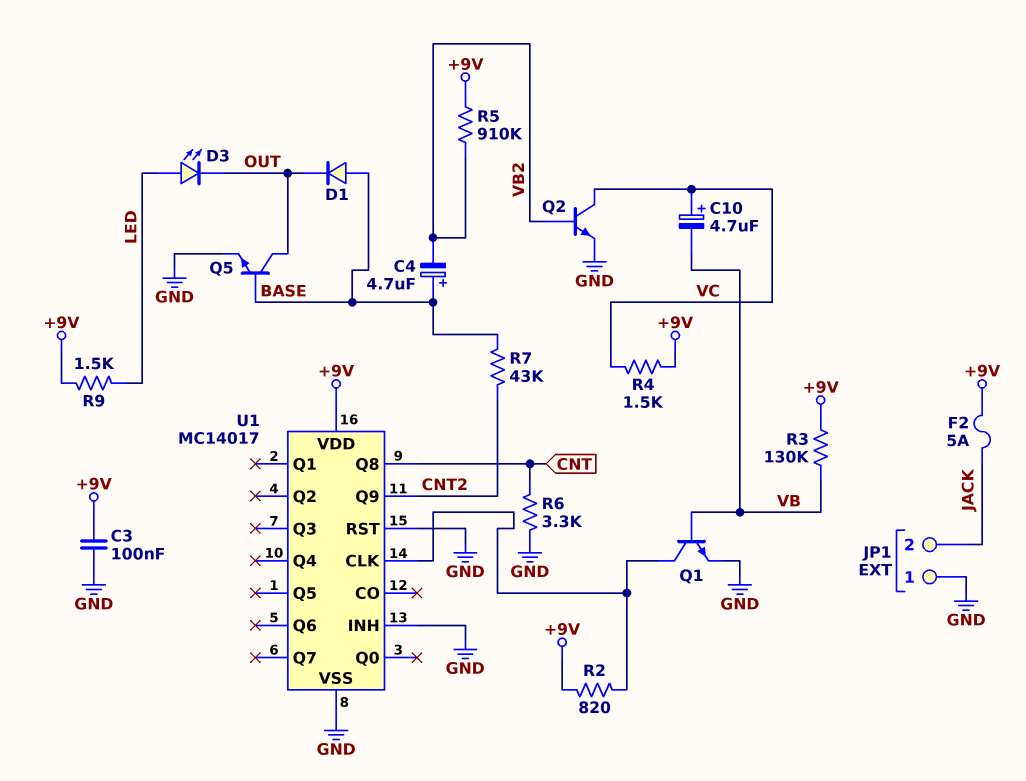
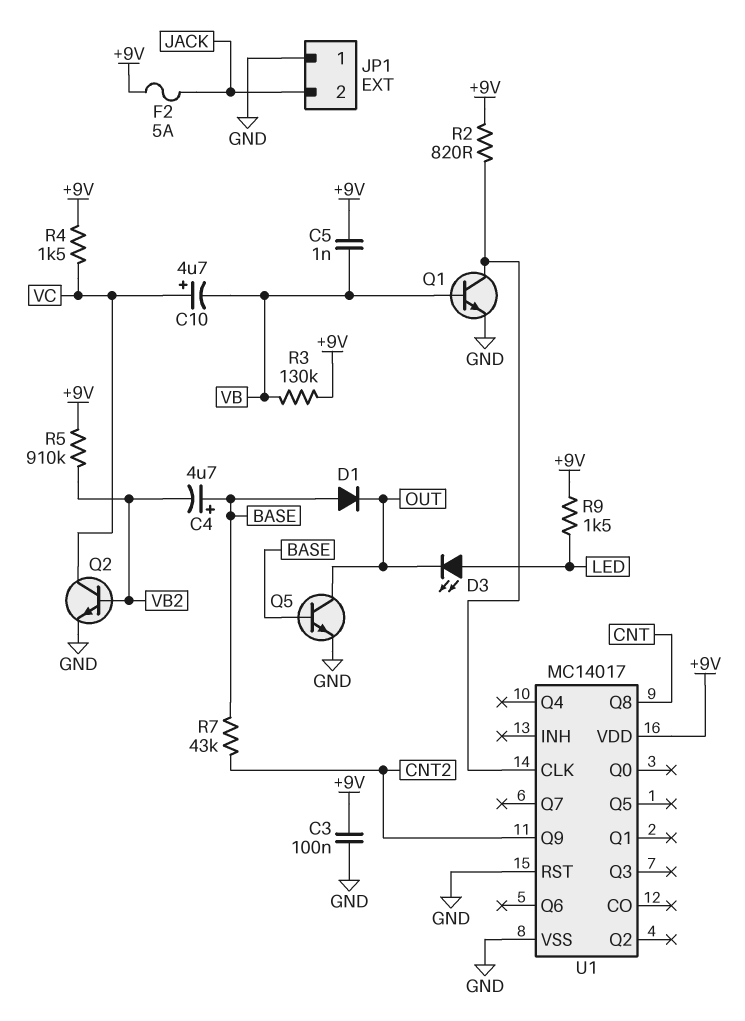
C5: none -> 1nF (+9V, VB)
R6: 3.3k (CNT, GND) -> none
U1 pin INH: GND -> none

